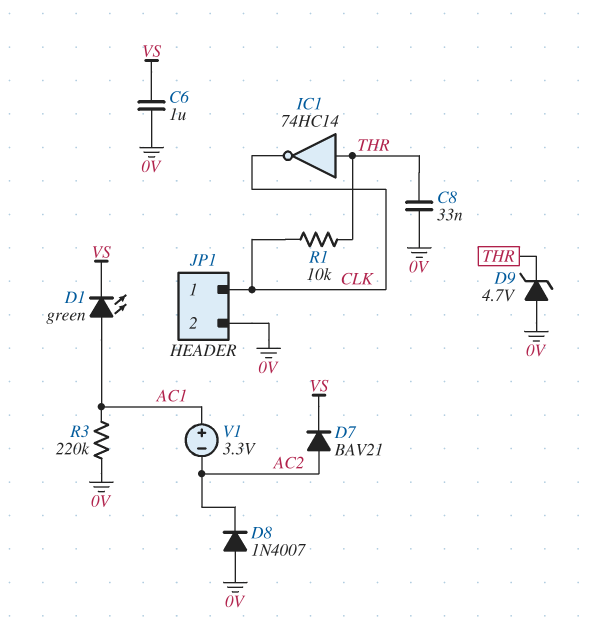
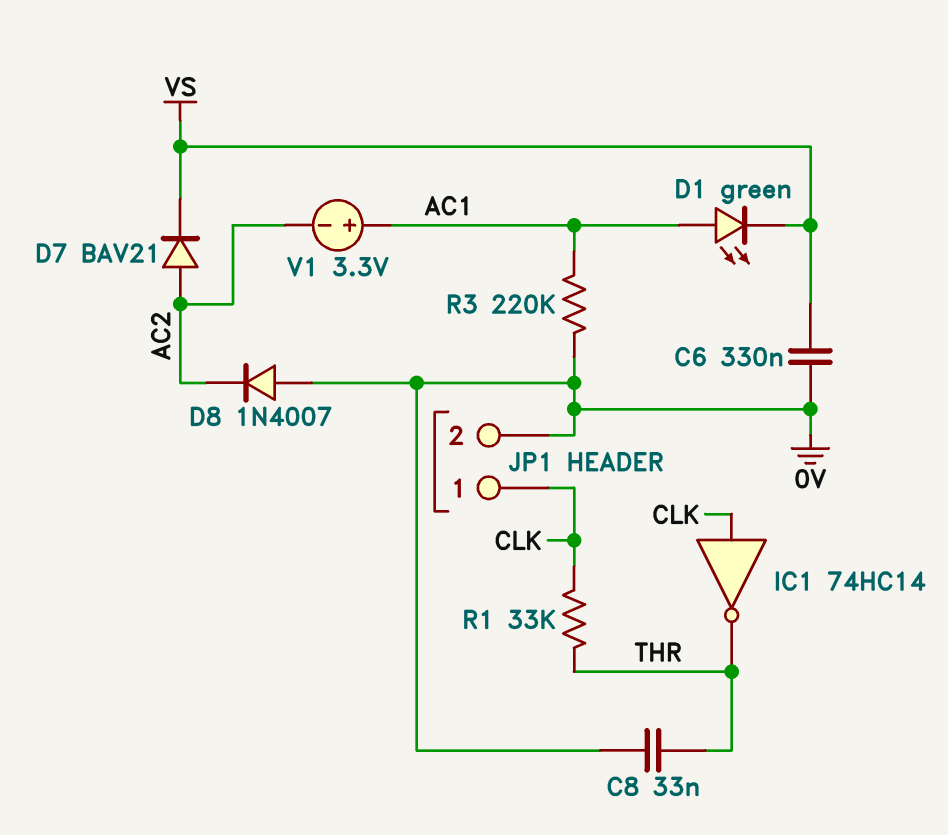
C6: 1uF (0V, VS) -> 330nF (0V, VS)
D9: zener 4.7V (A 0V, K THR) -> none
IC1: NOT 74HC14 (in THR, out CLK) -> NOT 74HC14 (in CLK, out THR)
R1: 10k (CLK, THR) -> 33k (CLK, THR)

